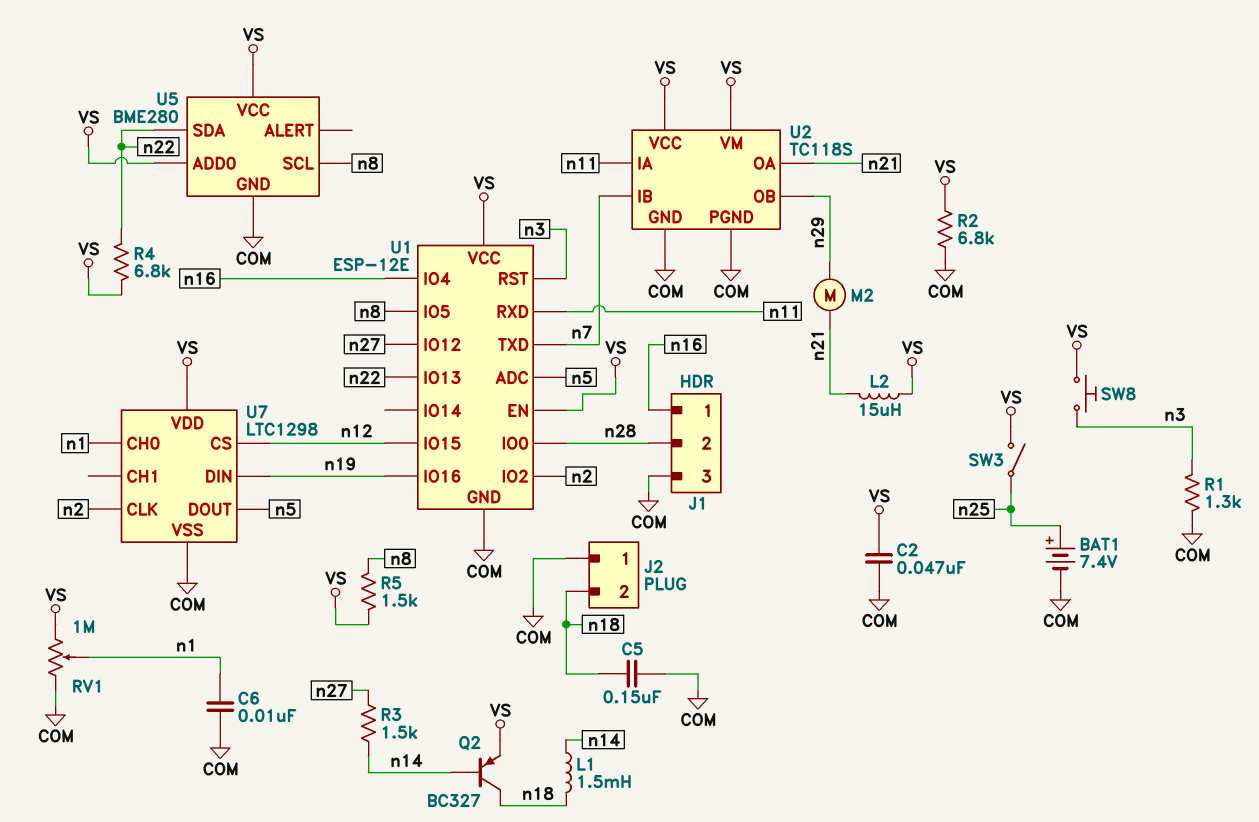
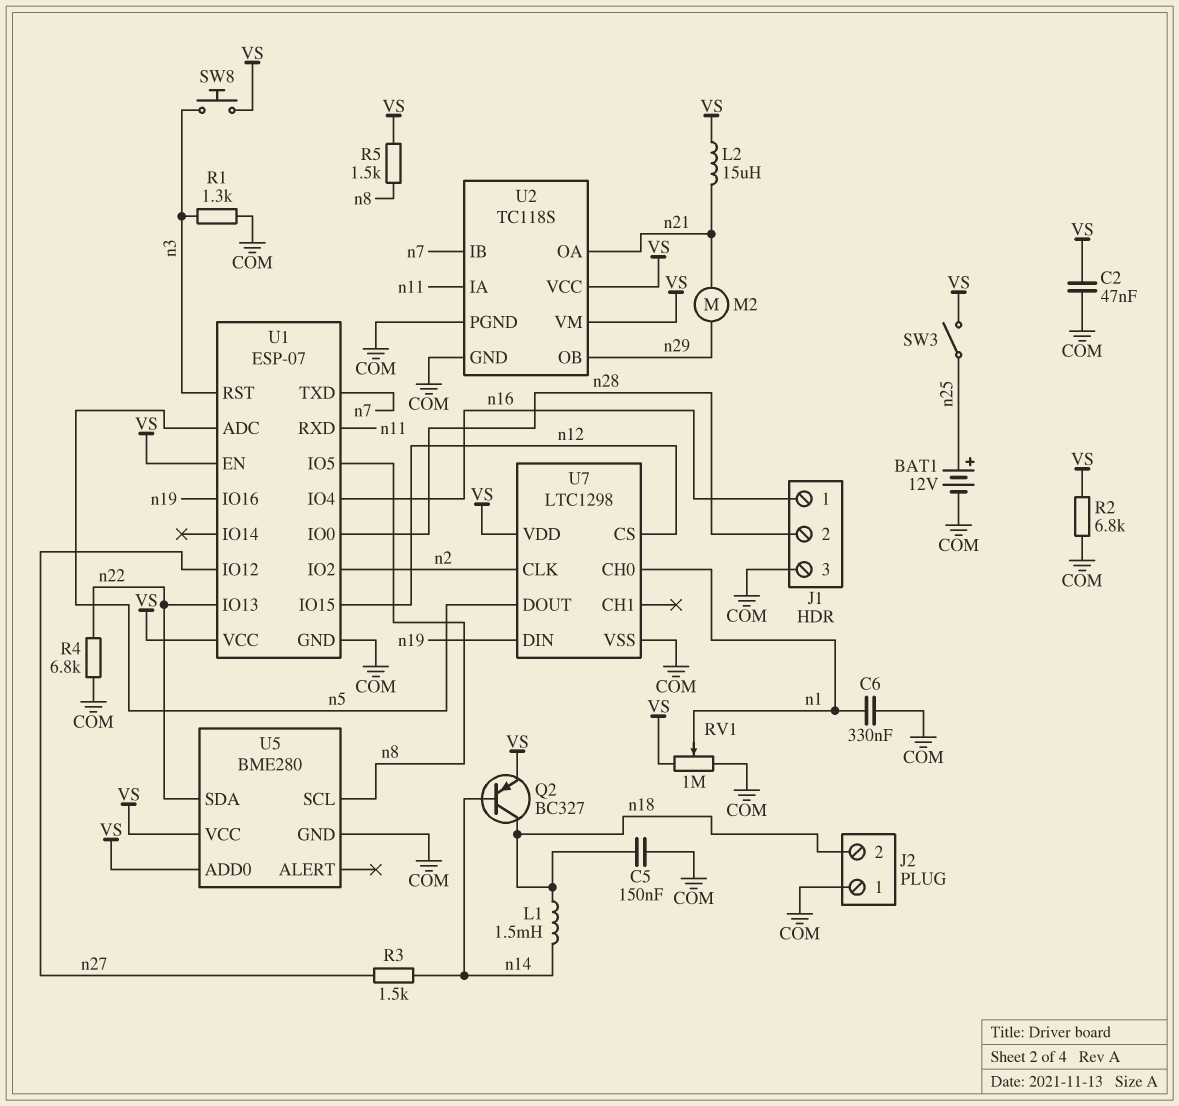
BAT1: 7.4V (plus n25, minus COM) -> 12V (plus n25, minus COM)
C6: 10nF (COM, n1) -> 330nF (COM, n1)
R4: 6.8k (VS, n22) -> 6.8k (COM, n22)
U1: ESP-12E -> ESP-07

